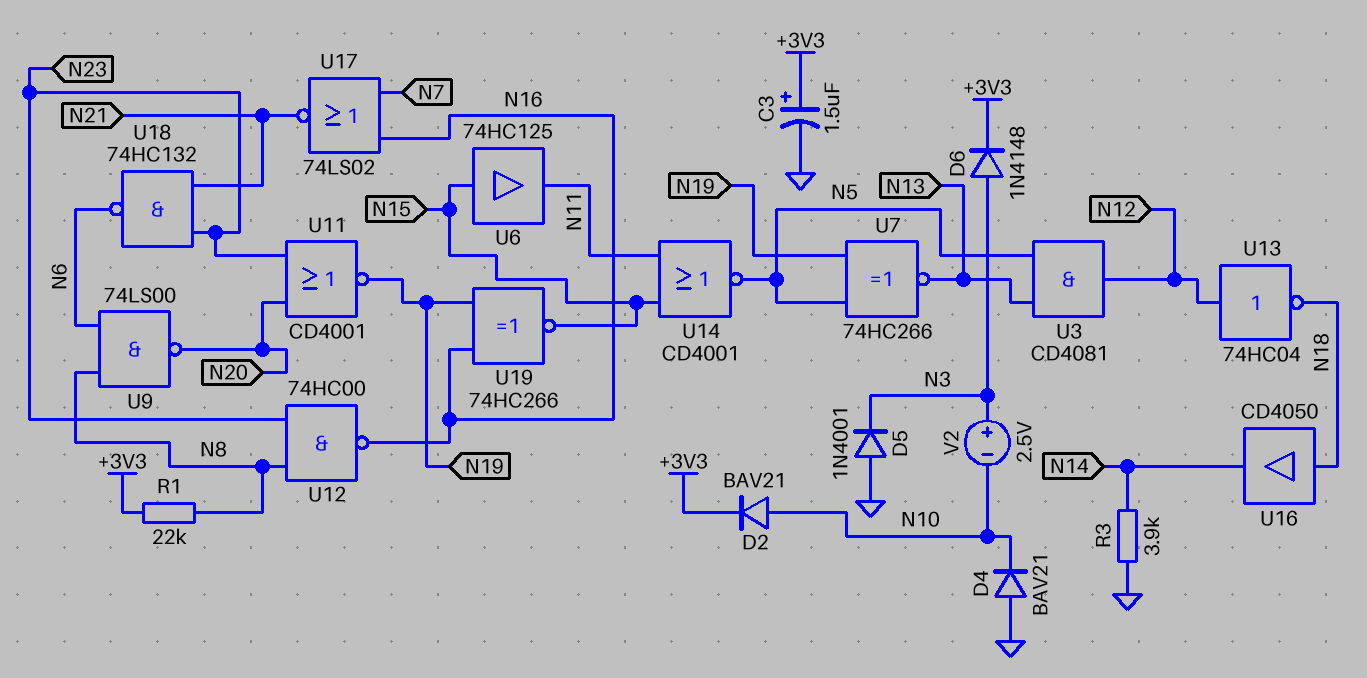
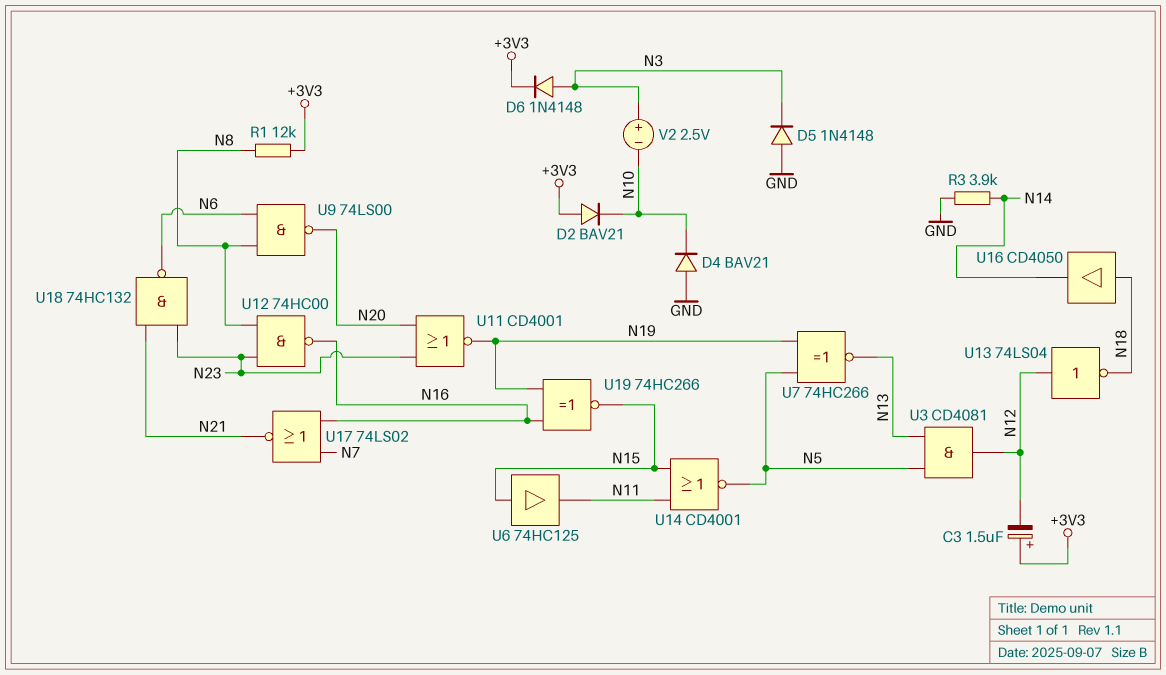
C3: 1.5uF (plus +3V3, minus GND) -> 1.5uF (plus +3V3, minus N12)
D2: diode BAV21 (A N10, K +3V3) -> diode BAV21 (A +3V3, K N10)
D5: diode 1N4001 (A GND, K N3) -> diode 1N4148 (A GND, K N3)
R1: 22k (+3V3, N8) -> 12k (+3V3, N8)
U13: NOT 74HC04 (in N12, out N18) -> NOT 74LS04 (in N12, out N18)

